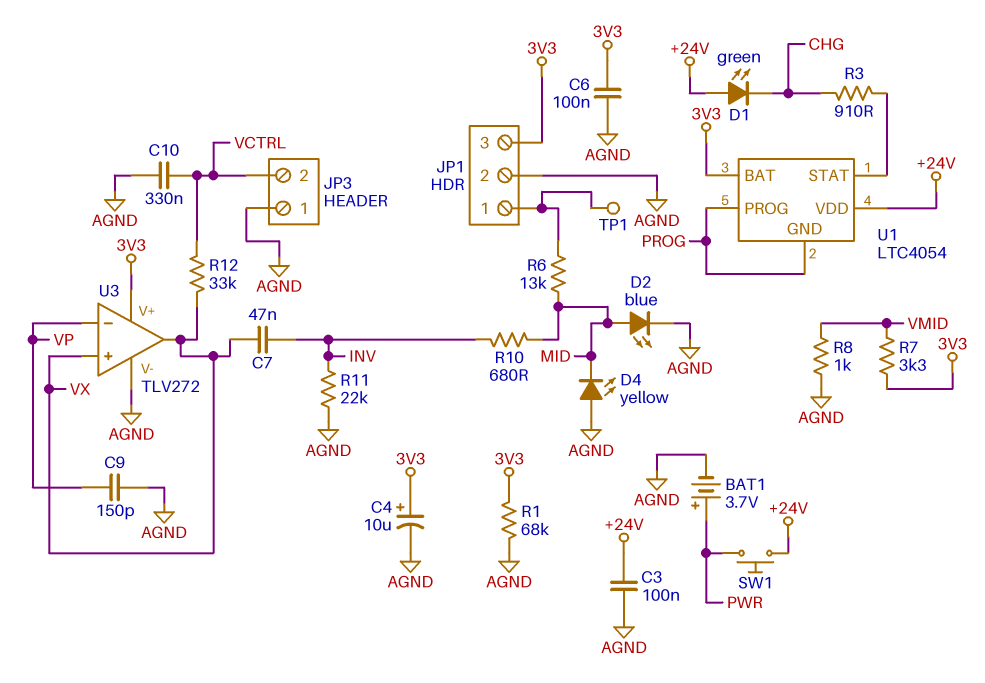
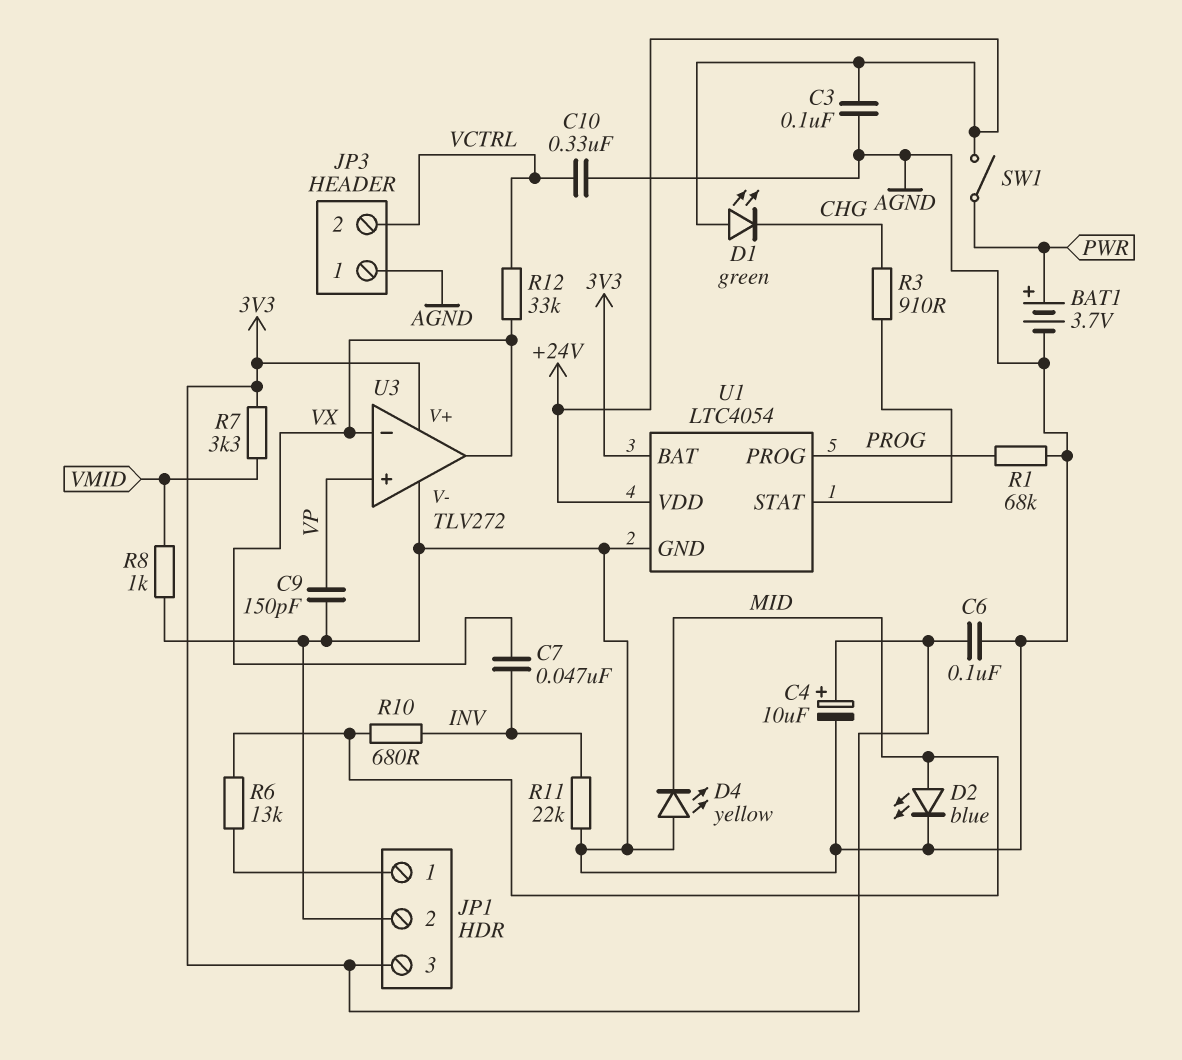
R1: 68k (3V3, AGND) -> 68k (AGND, PROG)
SW1: button (+24V, PWR) -> switch (+24V, PWR)
TP1: test point (JP1/1) -> none
U1 pin GND: PROG -> AGND
U3 pin in+: VX -> VP
U3 pin in-: VP -> VX

